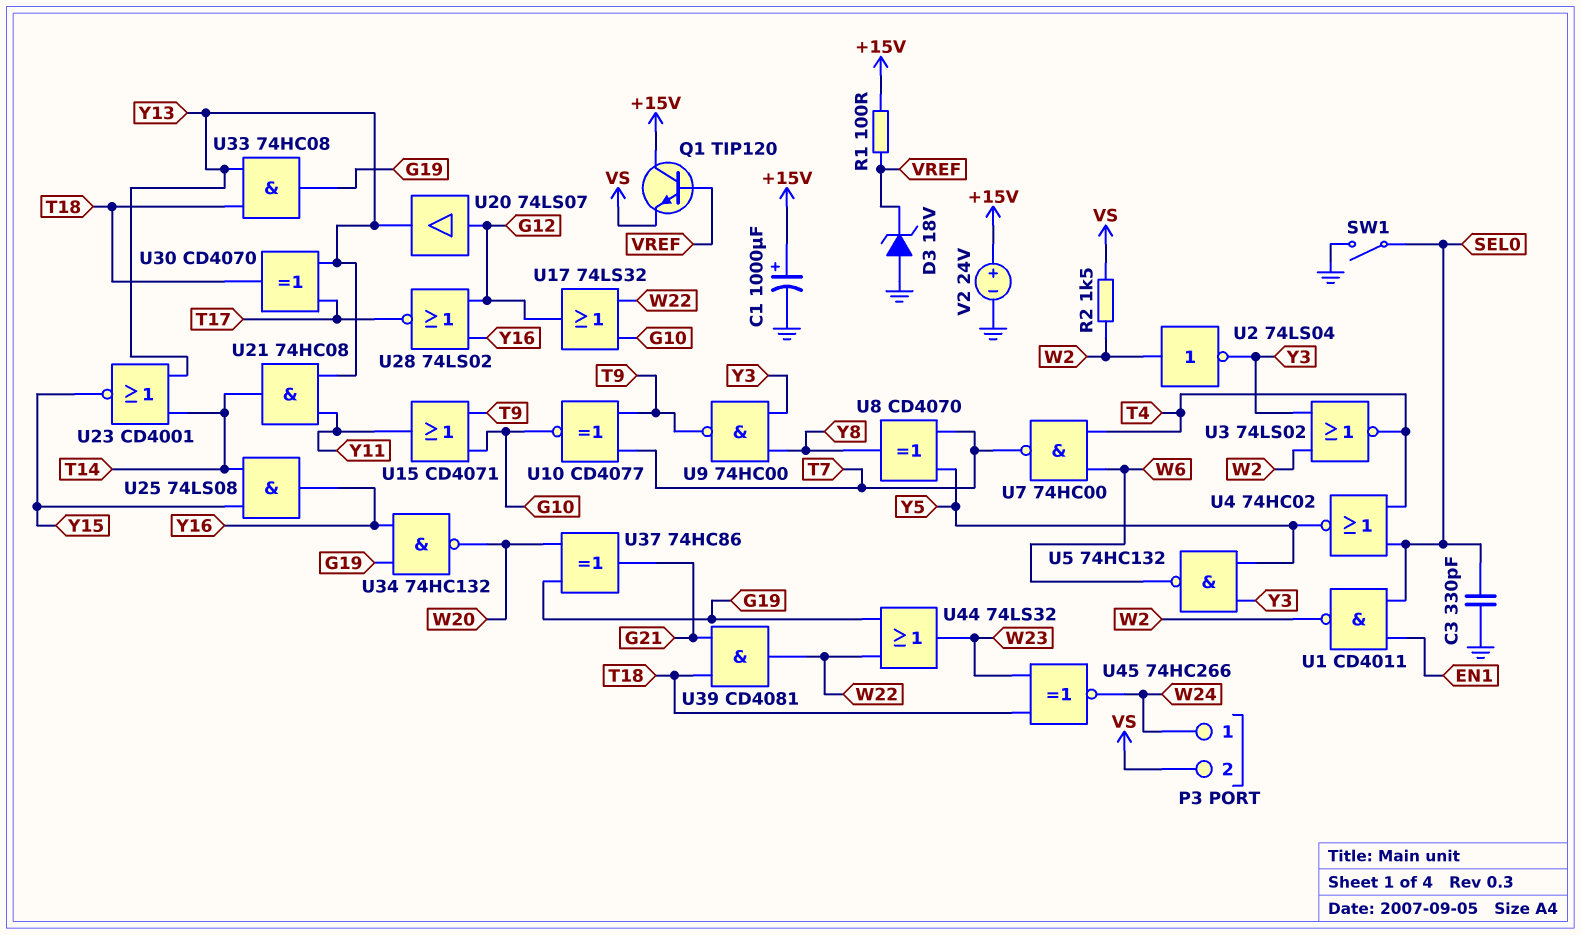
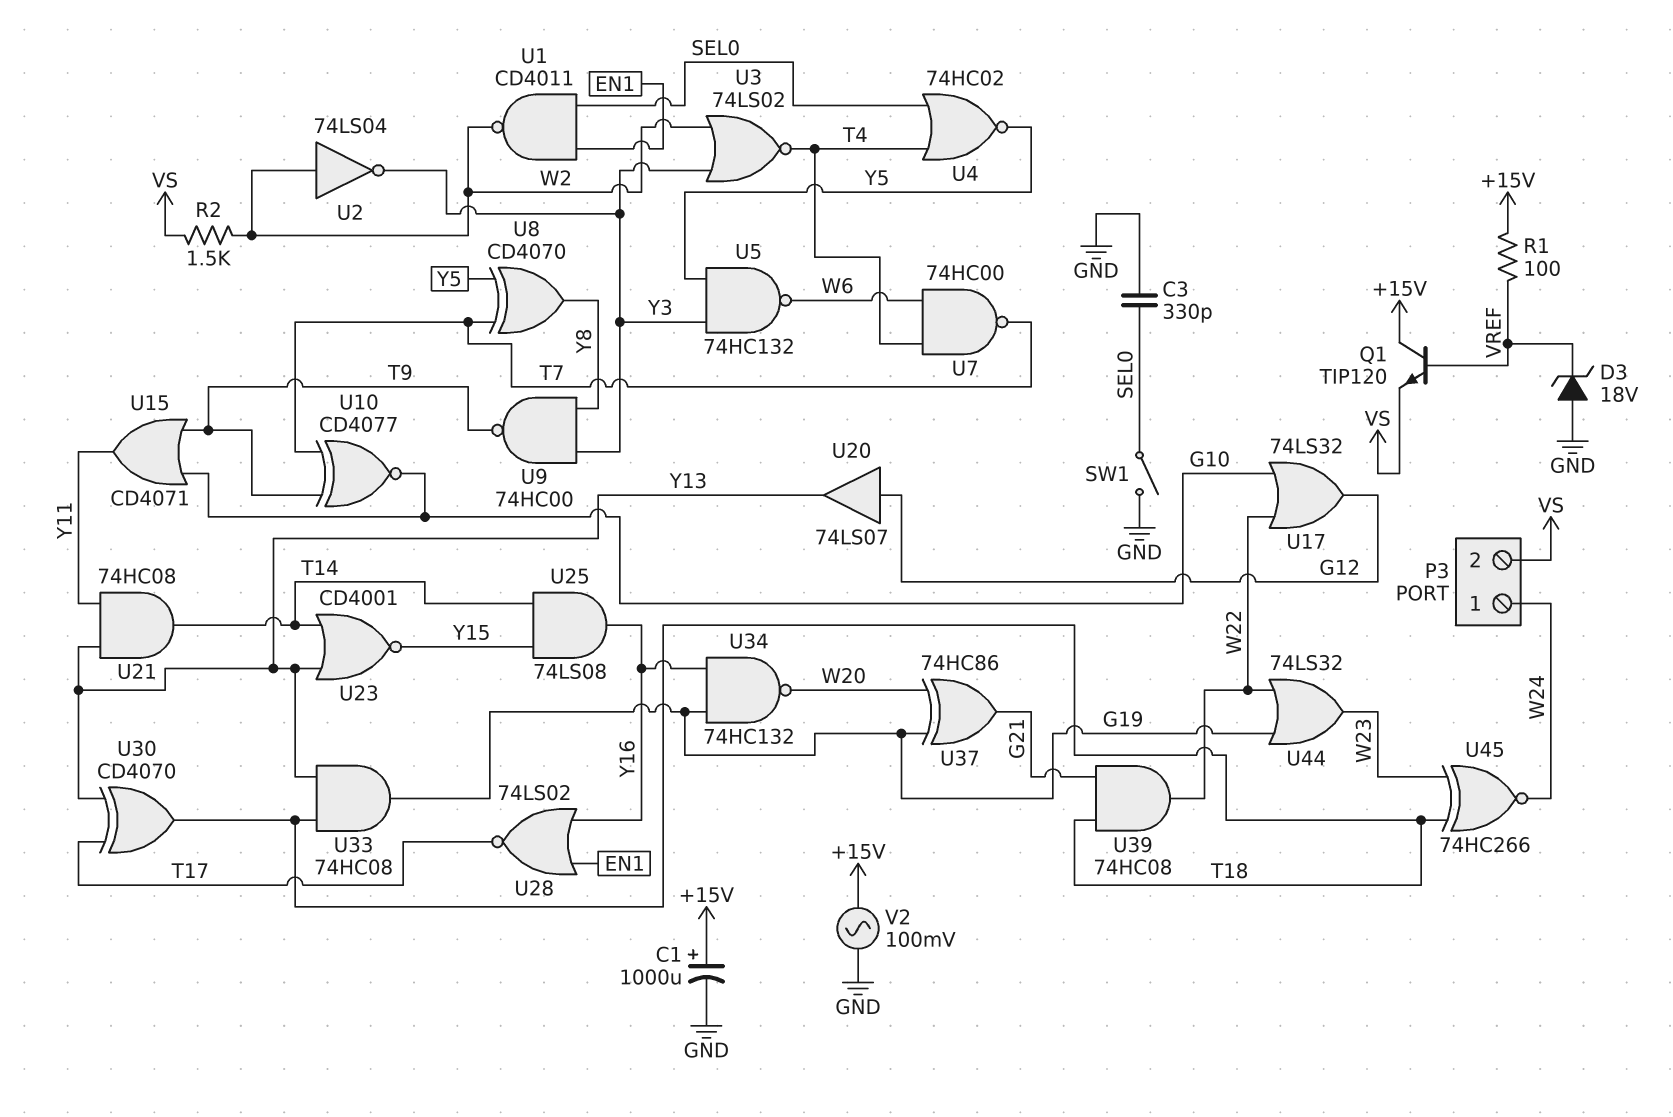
U28: NOR 74LS02 (in G12, in Y16, out T17) -> NOR 74LS02 (in EN1, in Y16, out T17)
U39: AND CD4081 (in G21, in T18, out W22) -> AND 74HC08 (in G21, in T18, out W22)
V2: 24V (plus +15V, minus GND) -> AC 100mV (+15V, GND)

